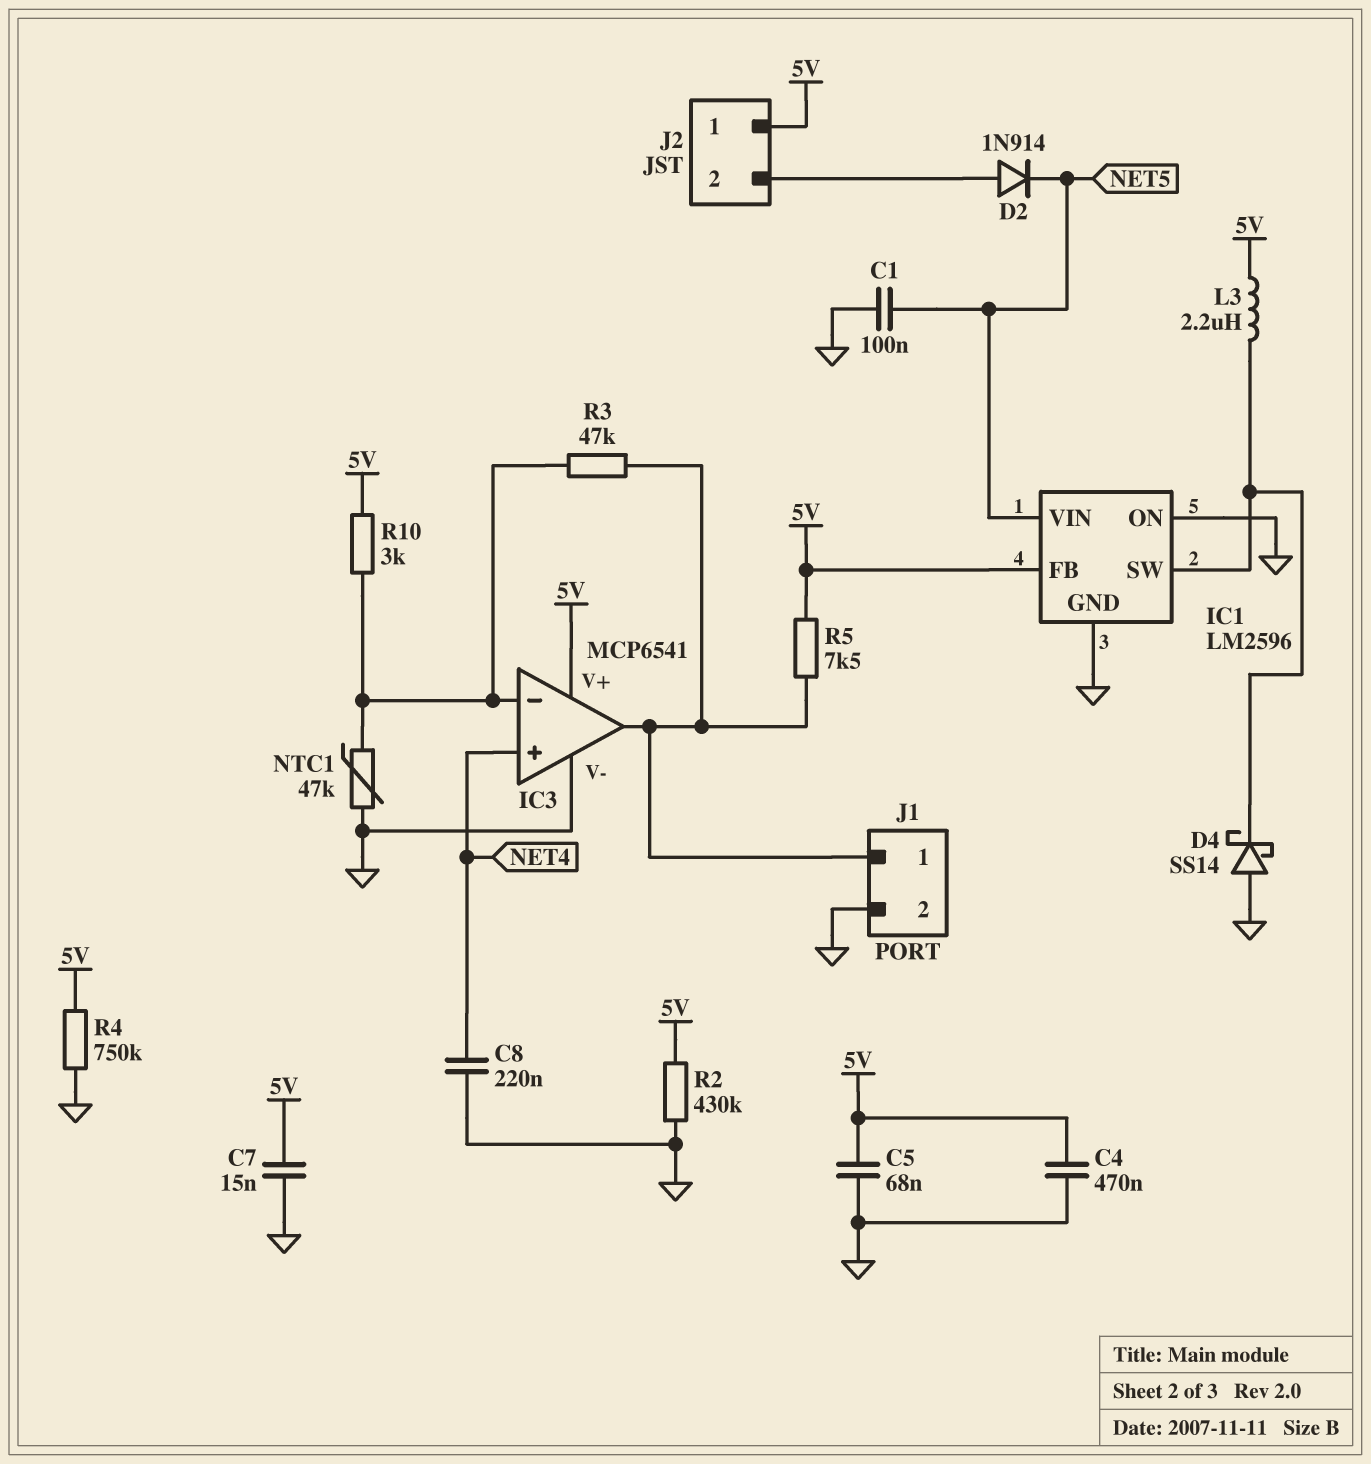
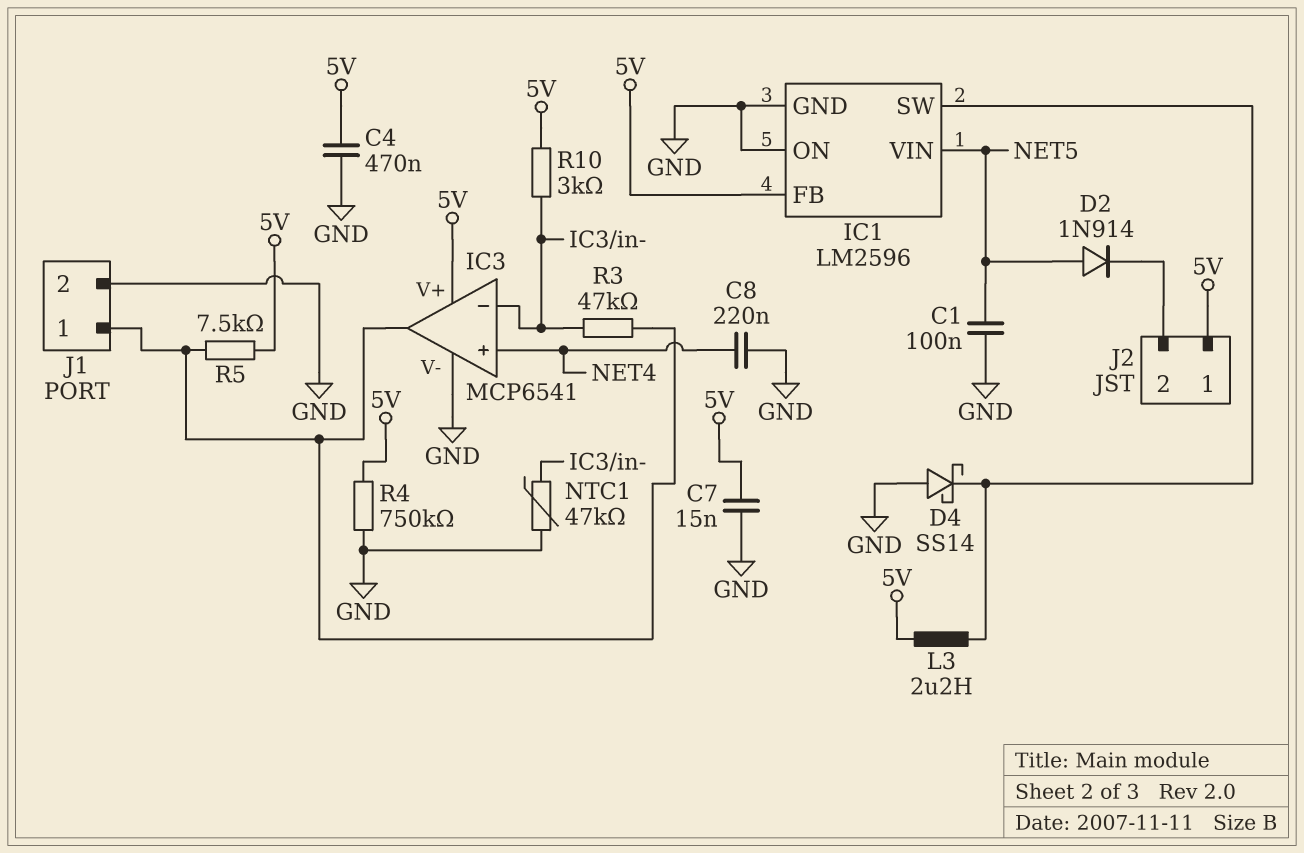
C5: 68nF (5V, GND) -> none
D2: diode 1N914 (A J2/2, K NET5) -> diode 1N914 (A NET5, K J2/2)
R2: 430k (5V, GND) -> none

